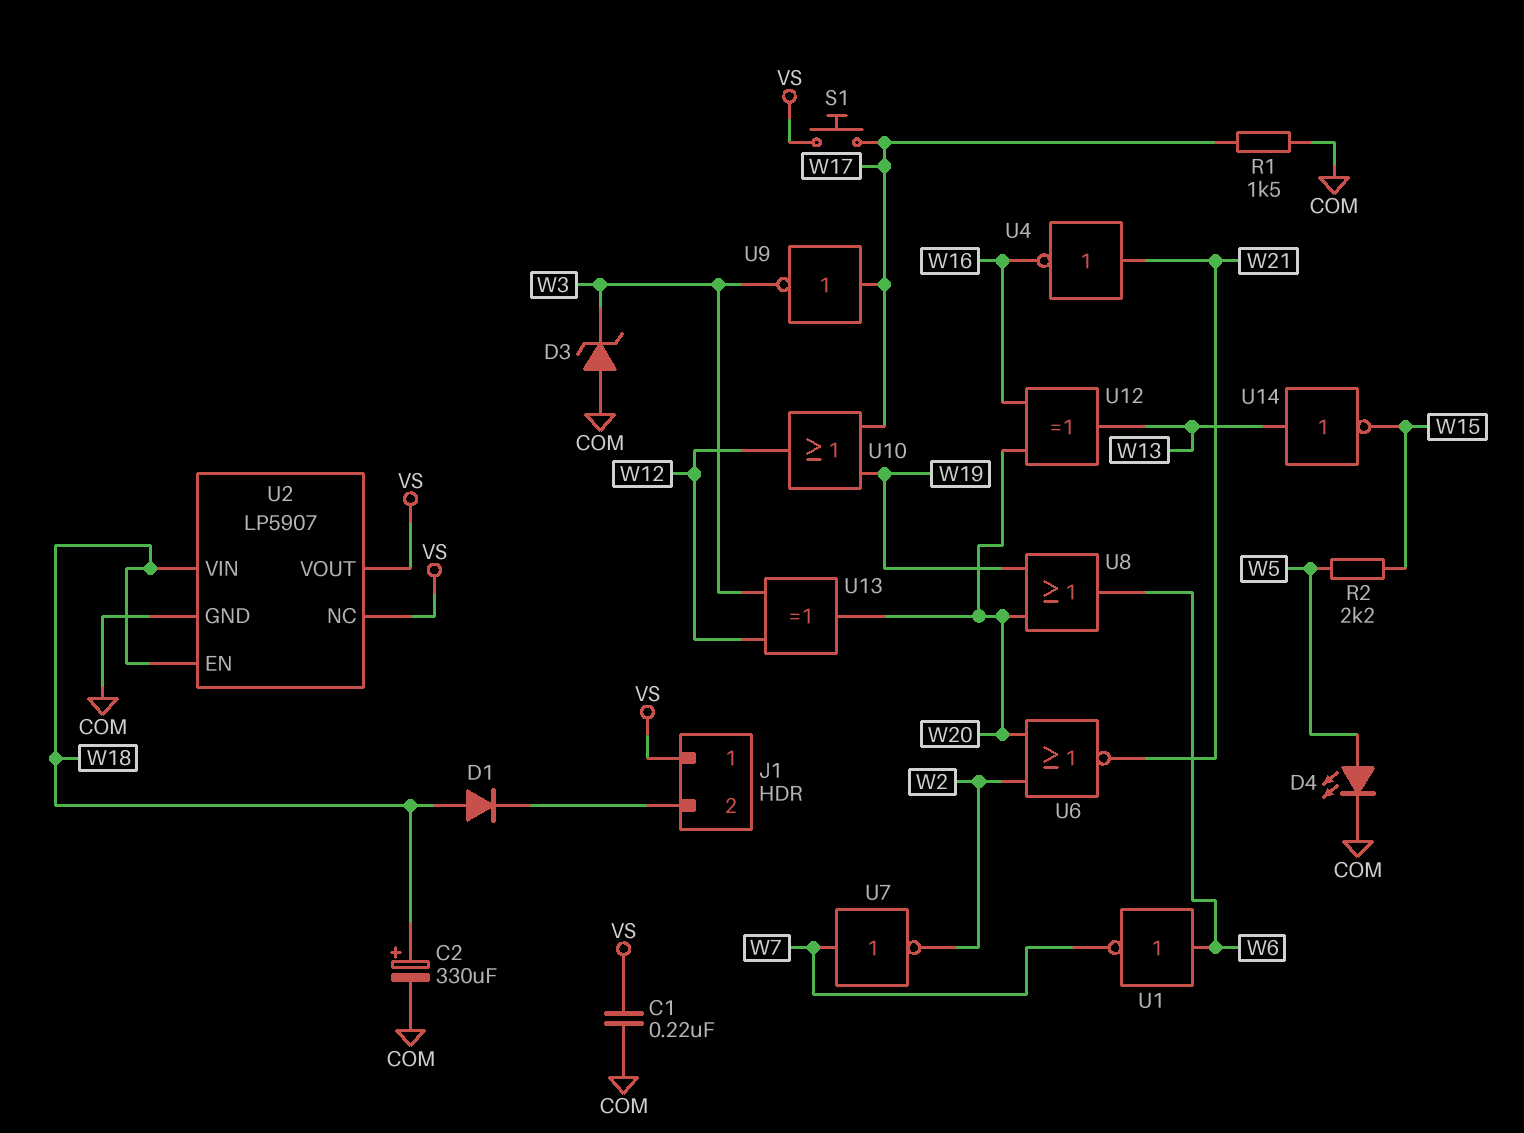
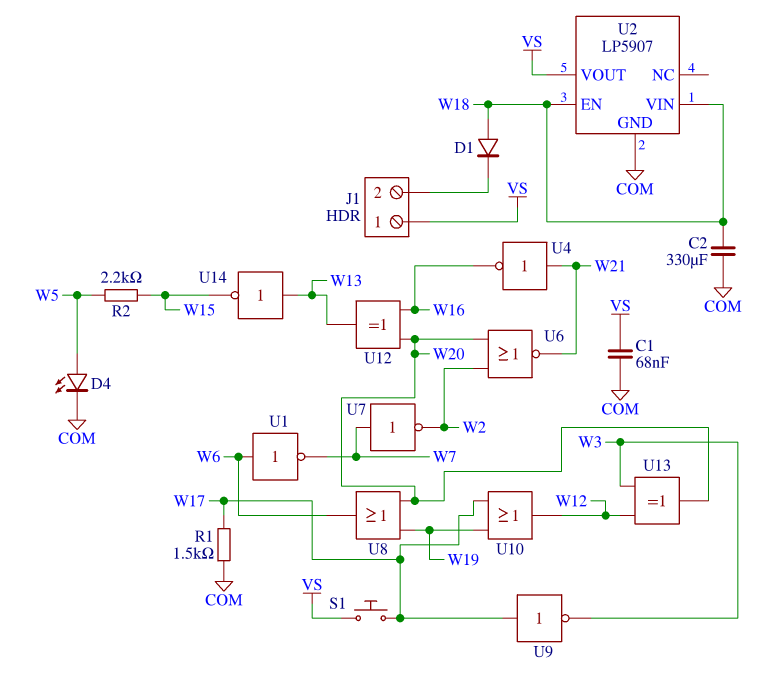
C1: 220nF (COM, VS) -> 68nF (COM, VS)
C2: 330uF (plus W18, minus COM) -> 330uF (COM, W18)
D3: zener (A COM, K W3) -> none
U2 pin NC: VS -> none

